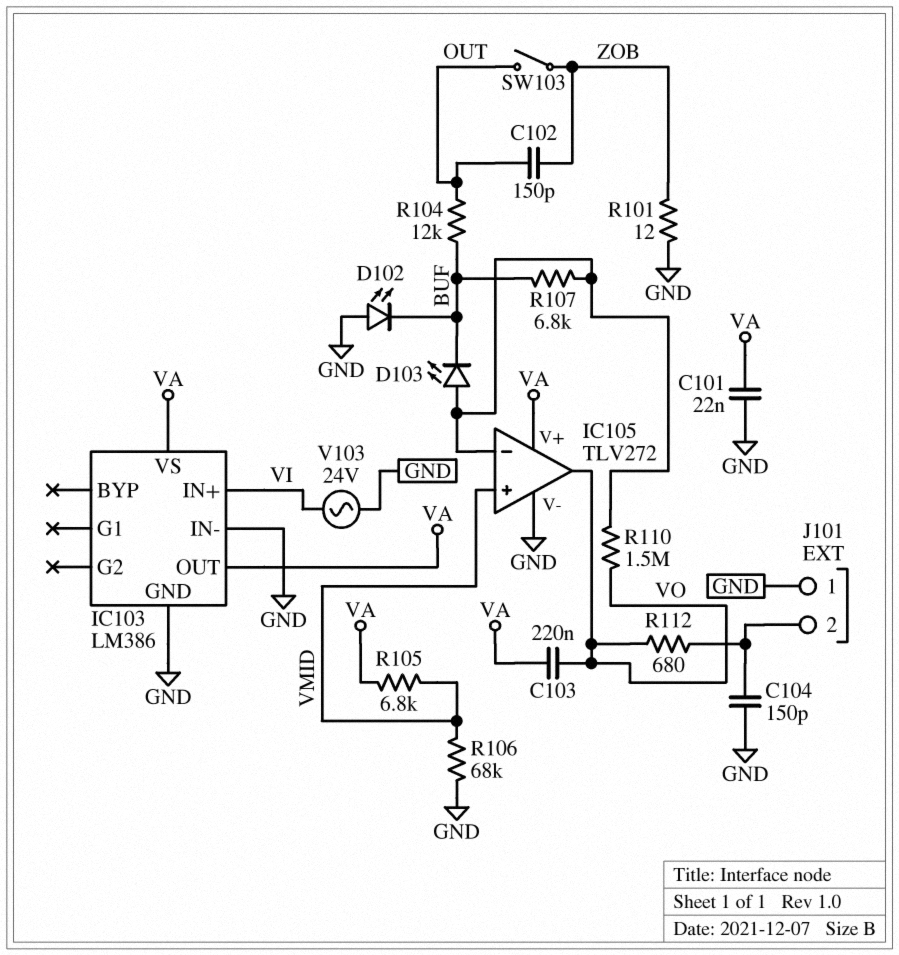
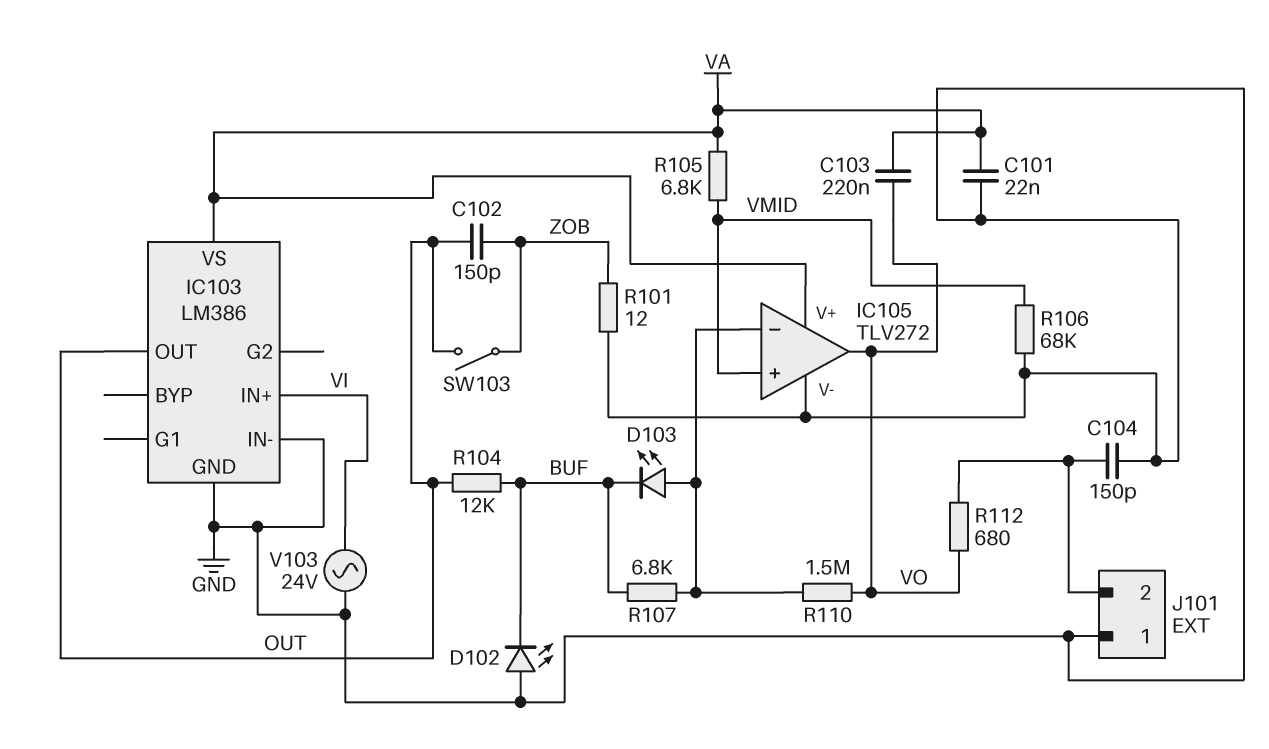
IC103 pin OUT: VA -> OUT

